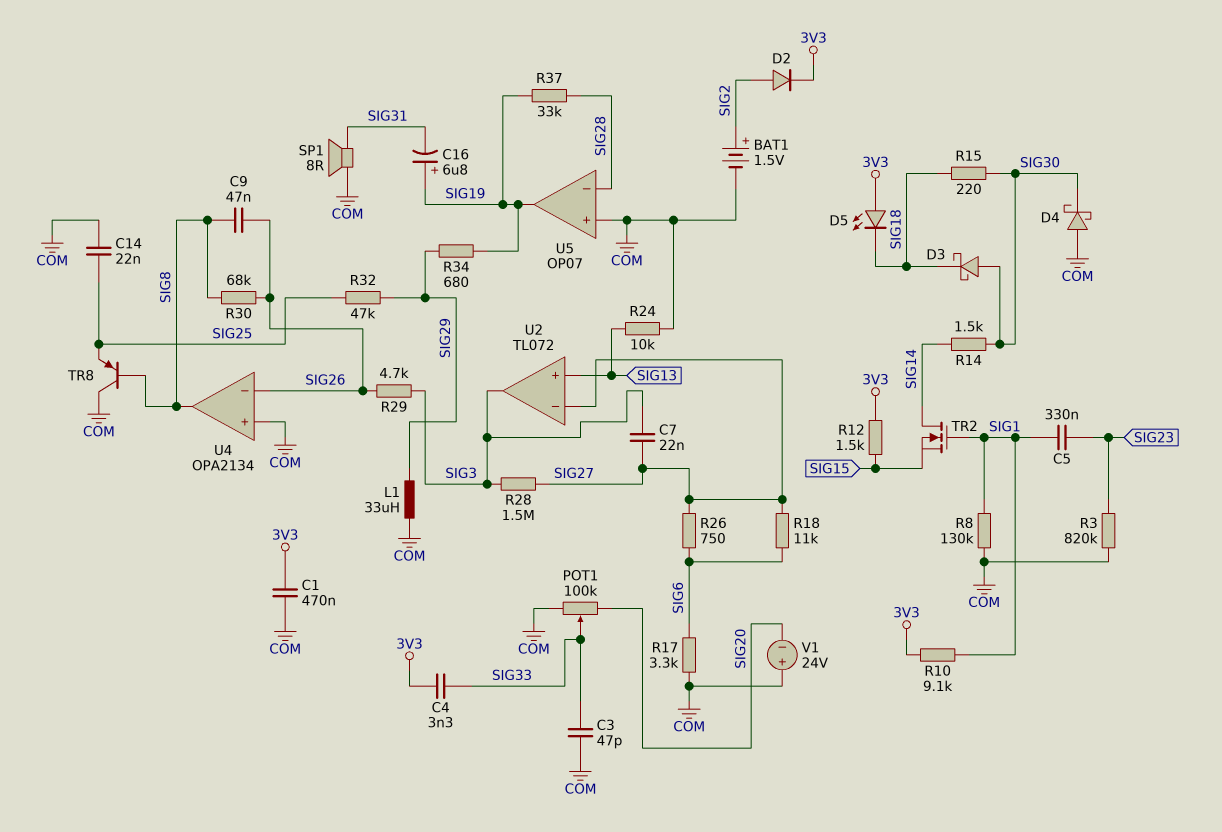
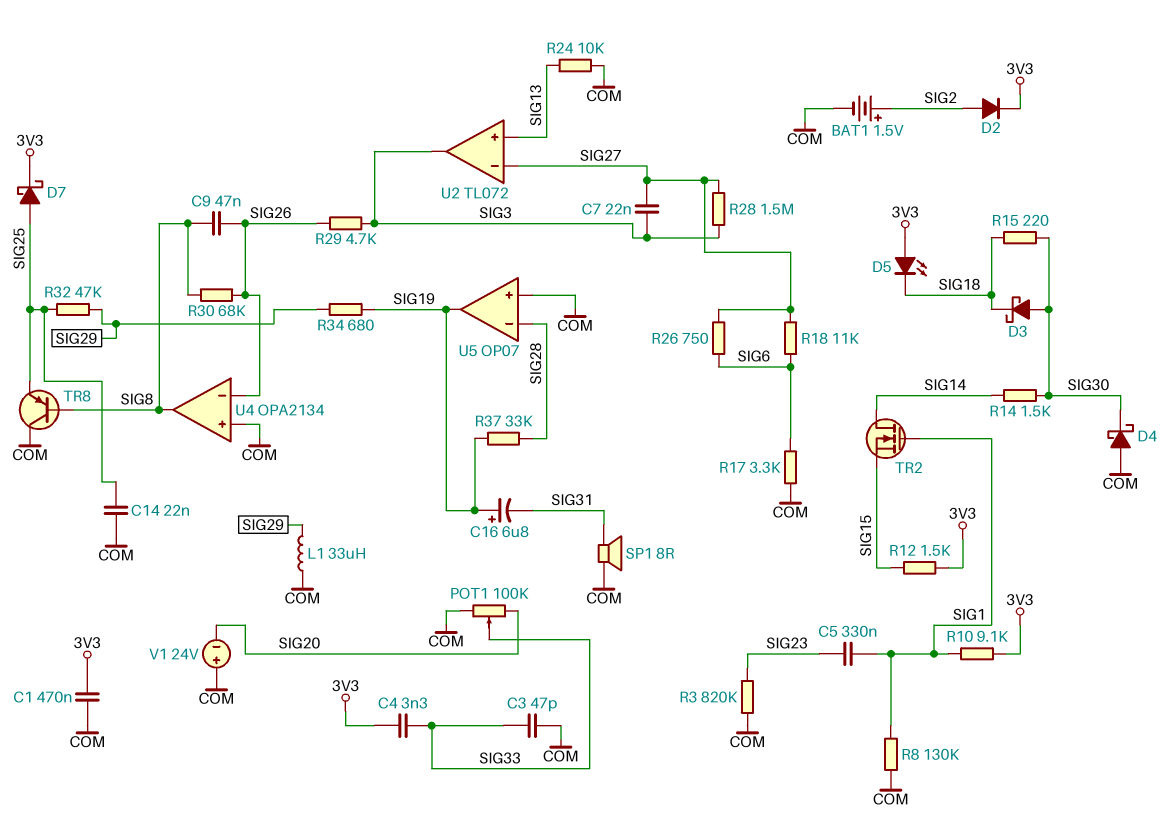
D7: none -> schottky (A SIG25, K 3V3)

